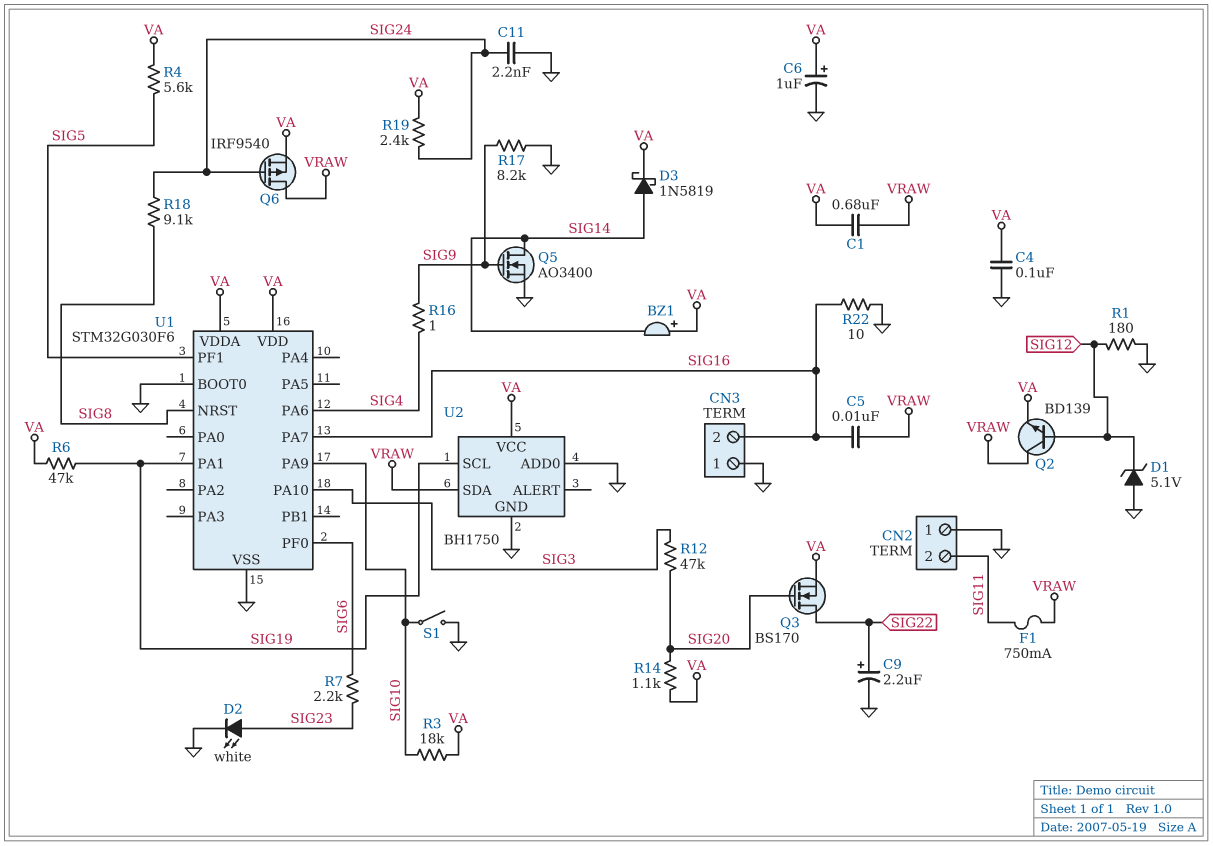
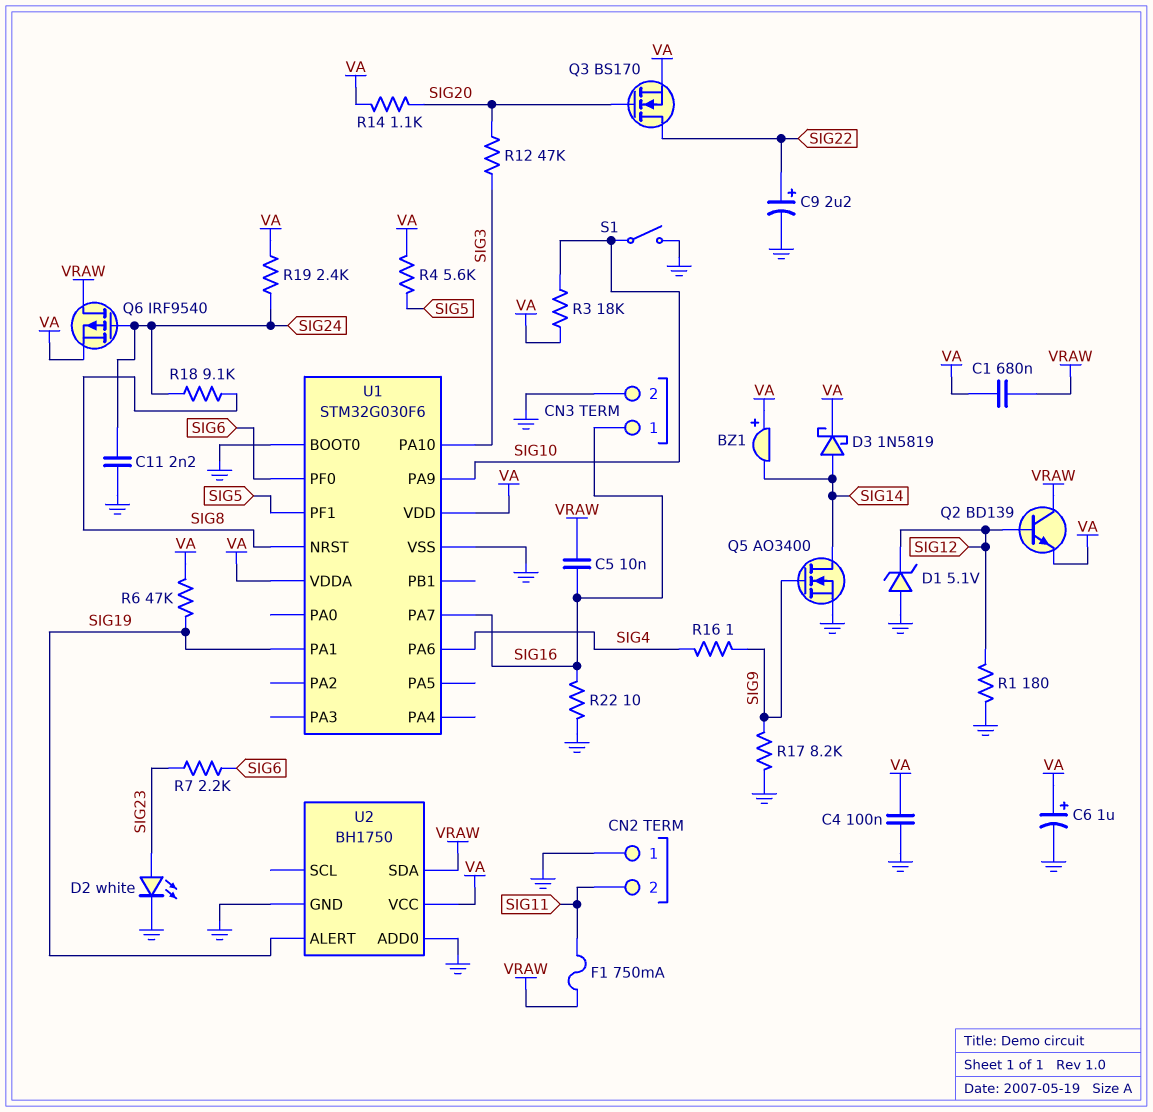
CN3 pin 1: GND -> SIG16
CN3 pin 2: SIG16 -> GND
U2 pin ALERT: none -> SIG19
U2 pin SCL: SIG19 -> none

